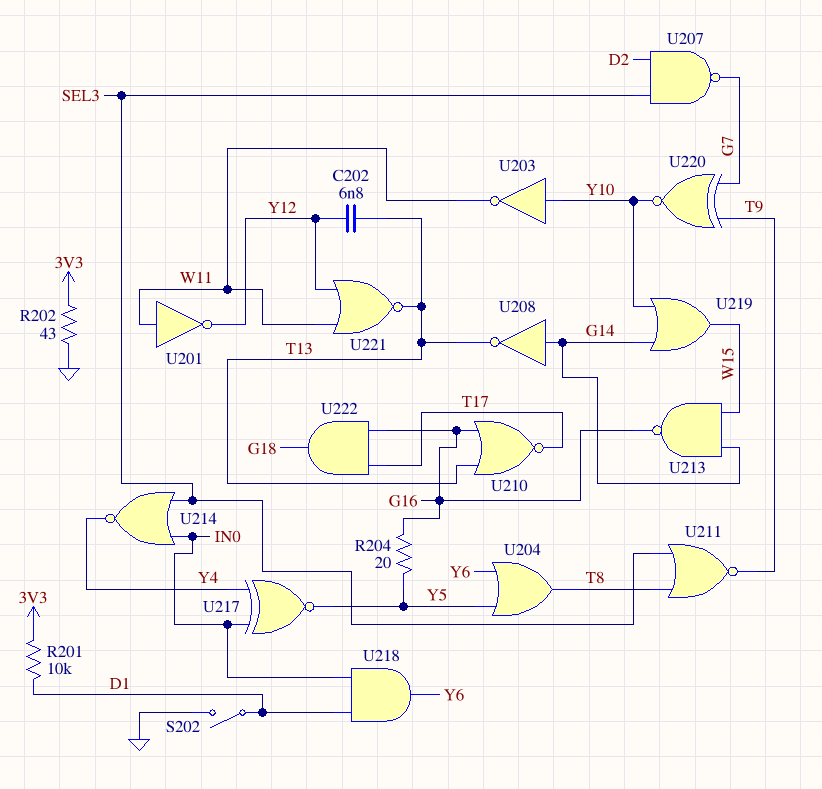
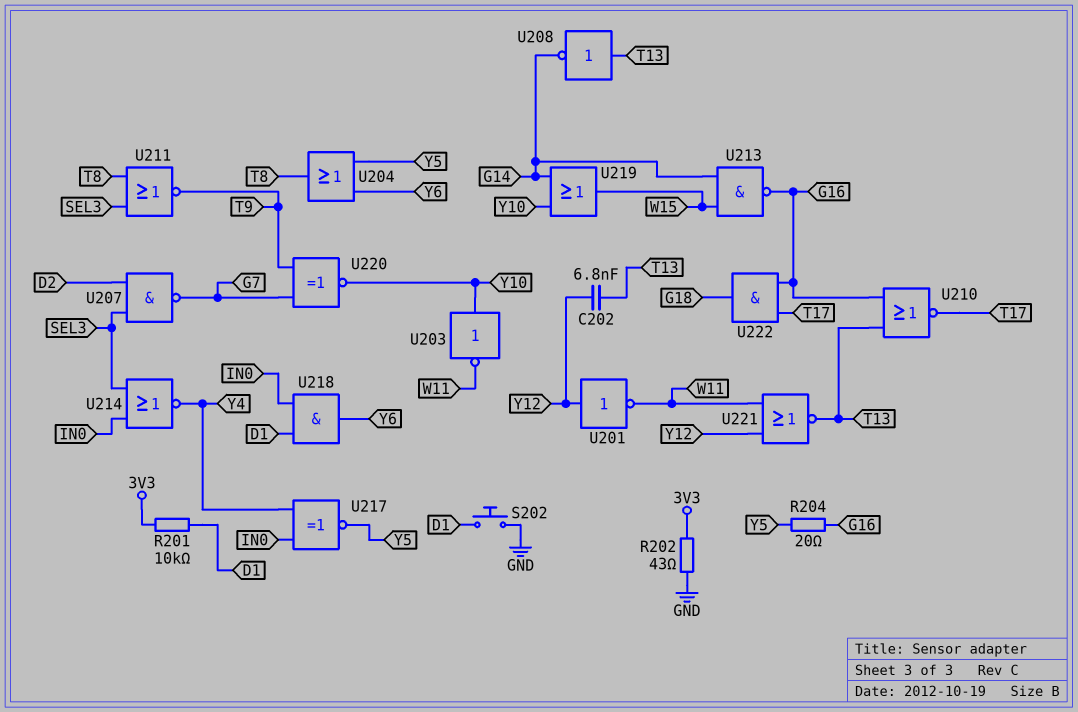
S202: switch (D1, GND) -> button (D1, GND)
U201: NOT (in W11, out Y12) -> NOT (in Y12, out W11)
U208: NOT (in G14, out T13) -> NOT (in T13, out G14)

